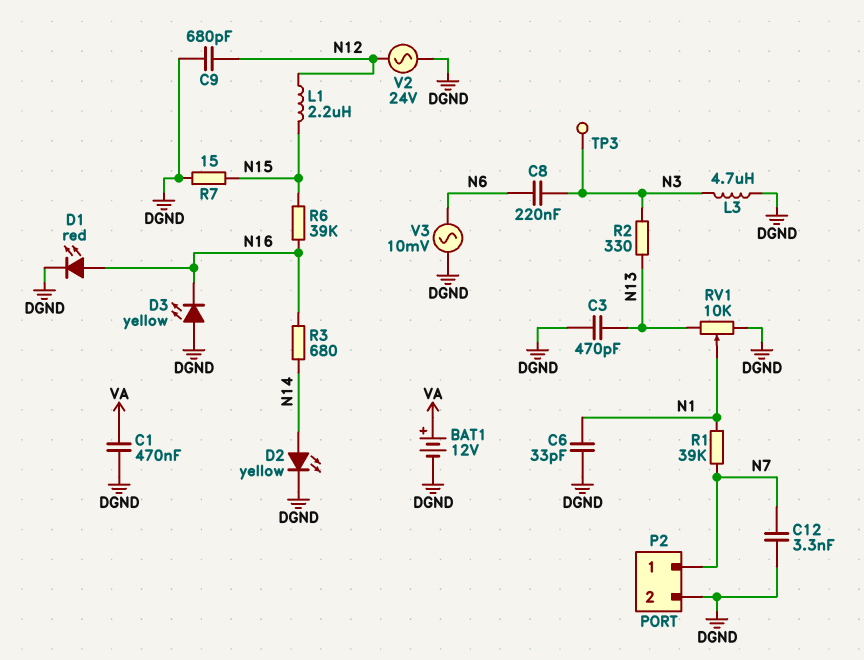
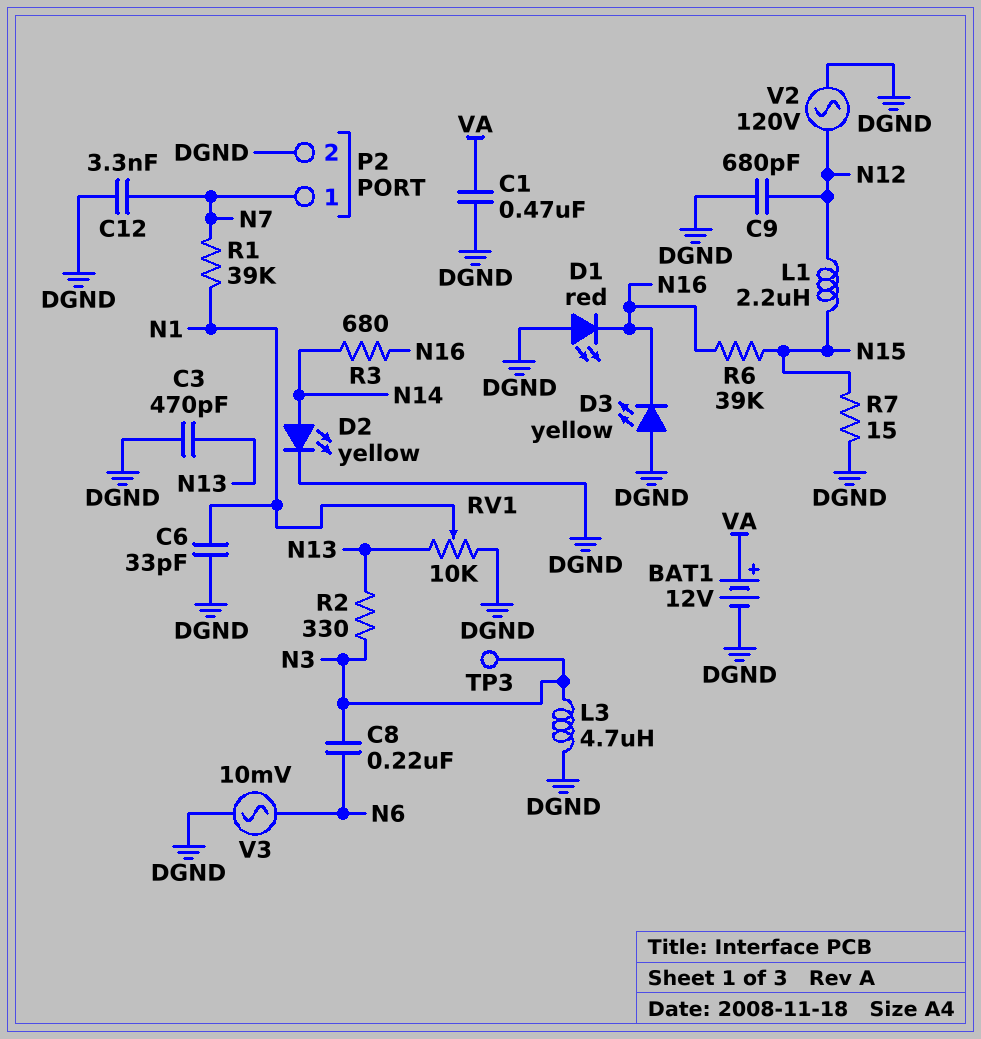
D1: LED red (A N16, K DGND) -> LED red (A DGND, K N16)
V2: AC 24V (DGND, N12) -> AC 120V (DGND, N12)

